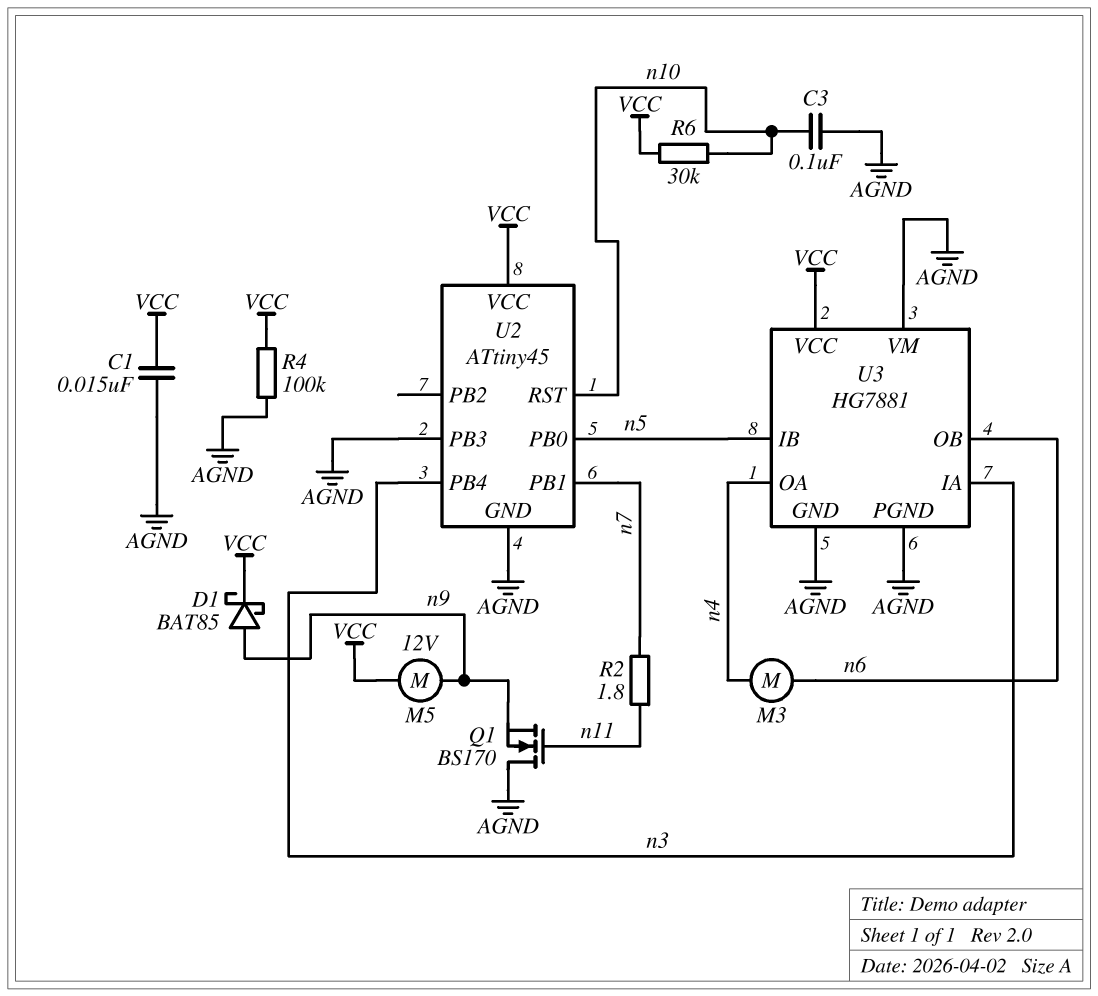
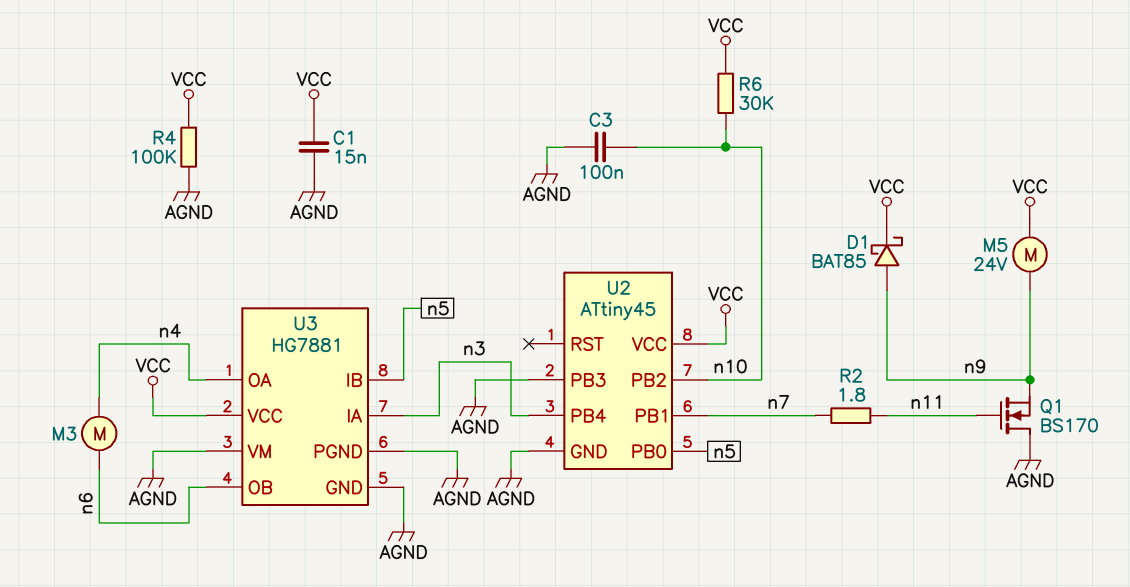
M5: motor 12V (VCC, n9) -> motor 24V (VCC, n9)
U2 pin PB2: none -> n10
U2 pin RST: n10 -> none

